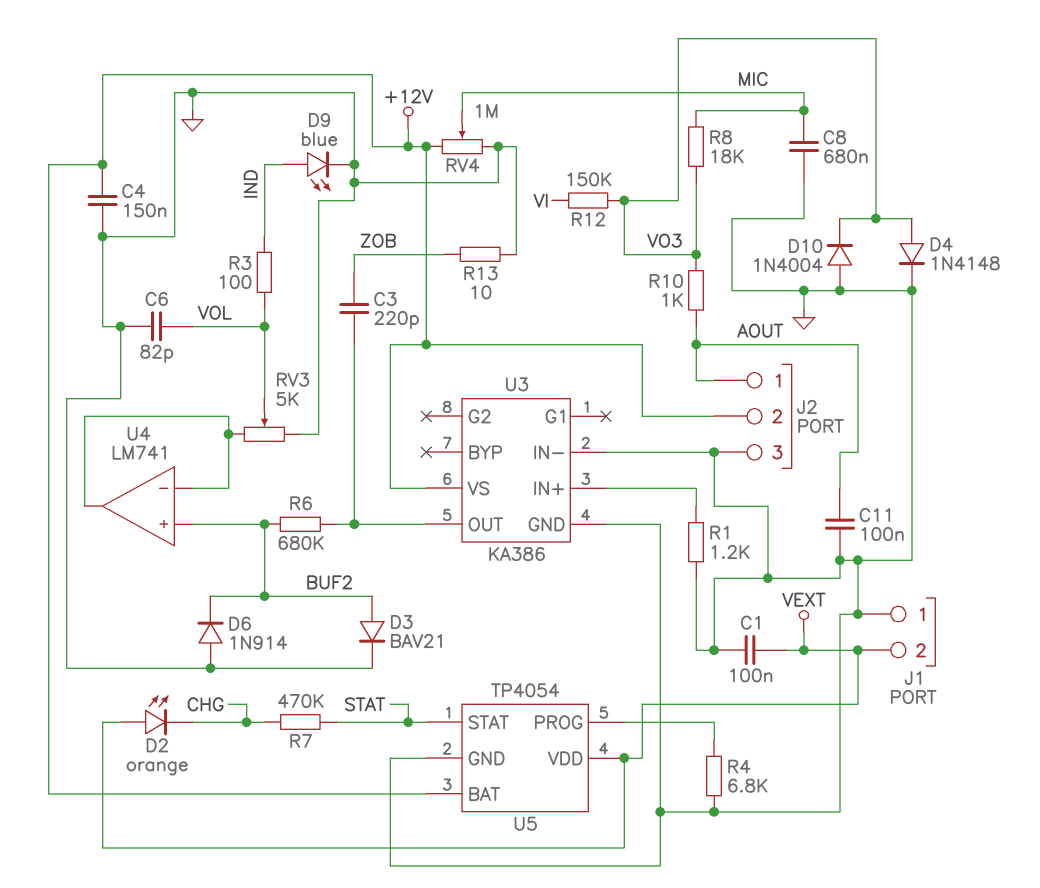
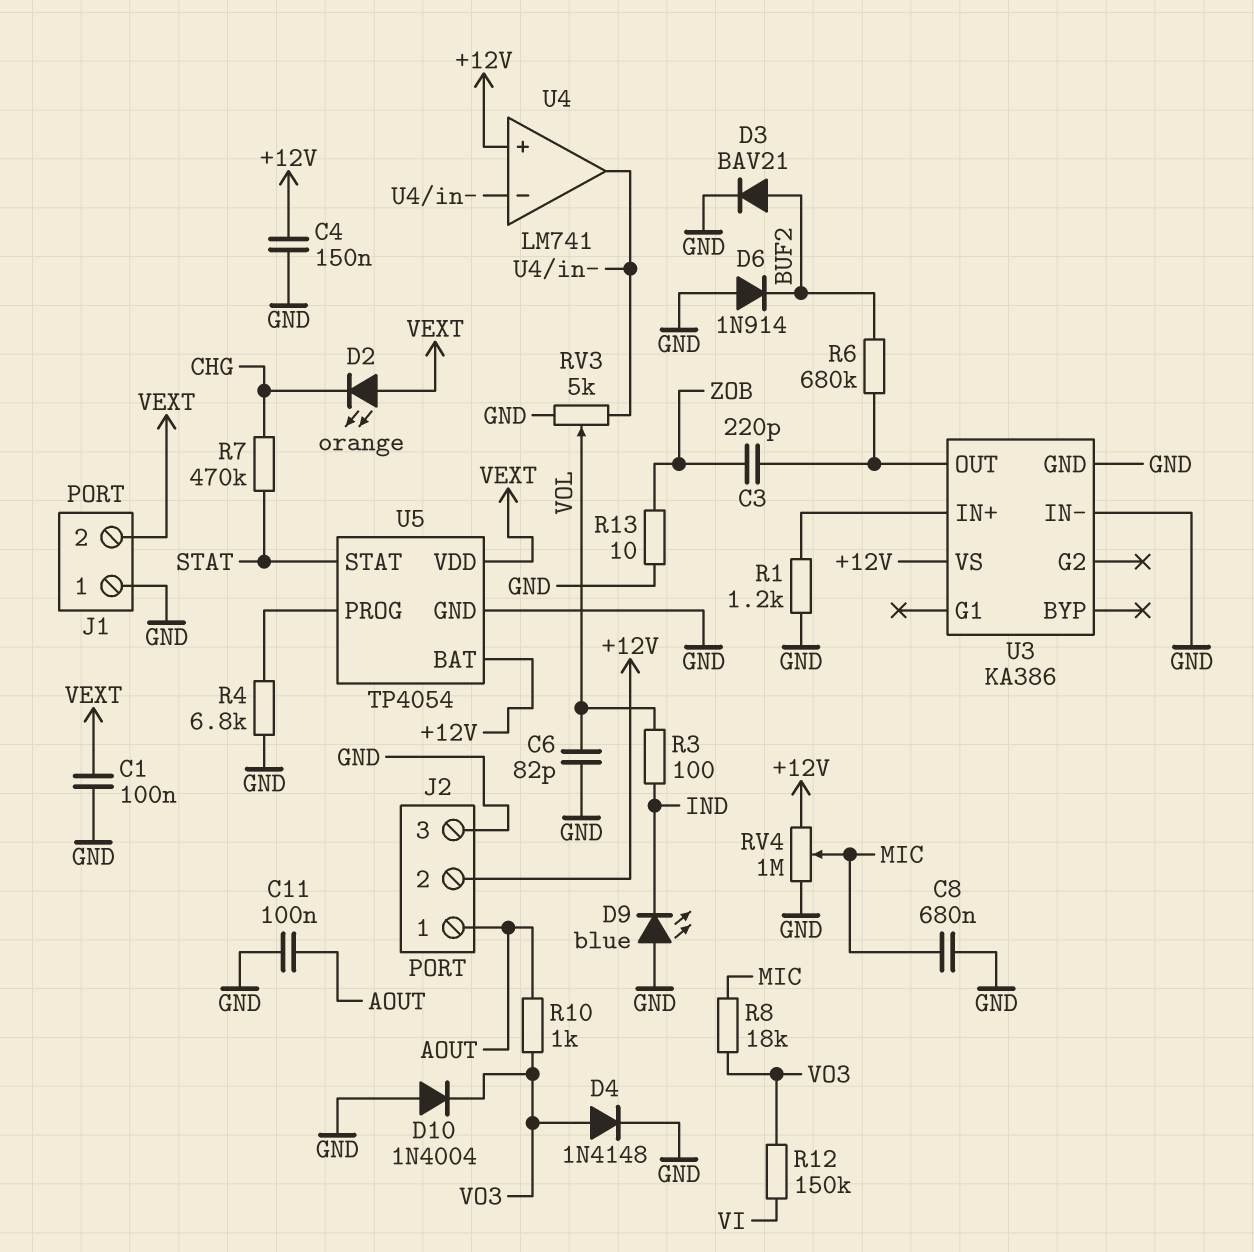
D9: LED blue (A IND, K GND) -> LED blue (A GND, K IND)
U4 pin in+: BUF2 -> +12V

